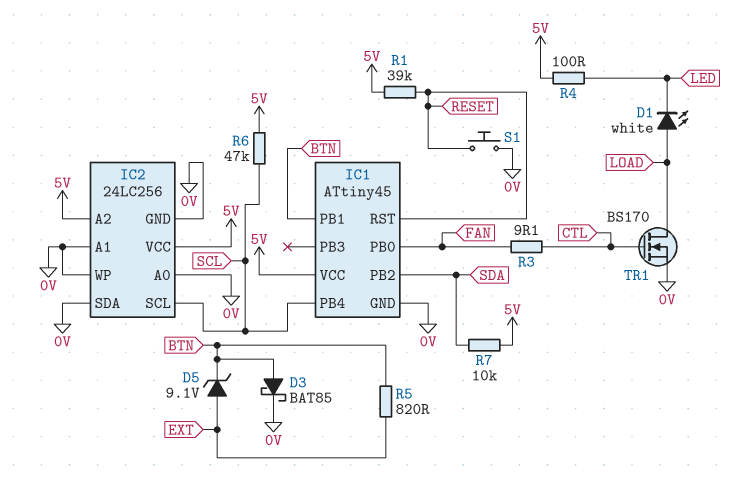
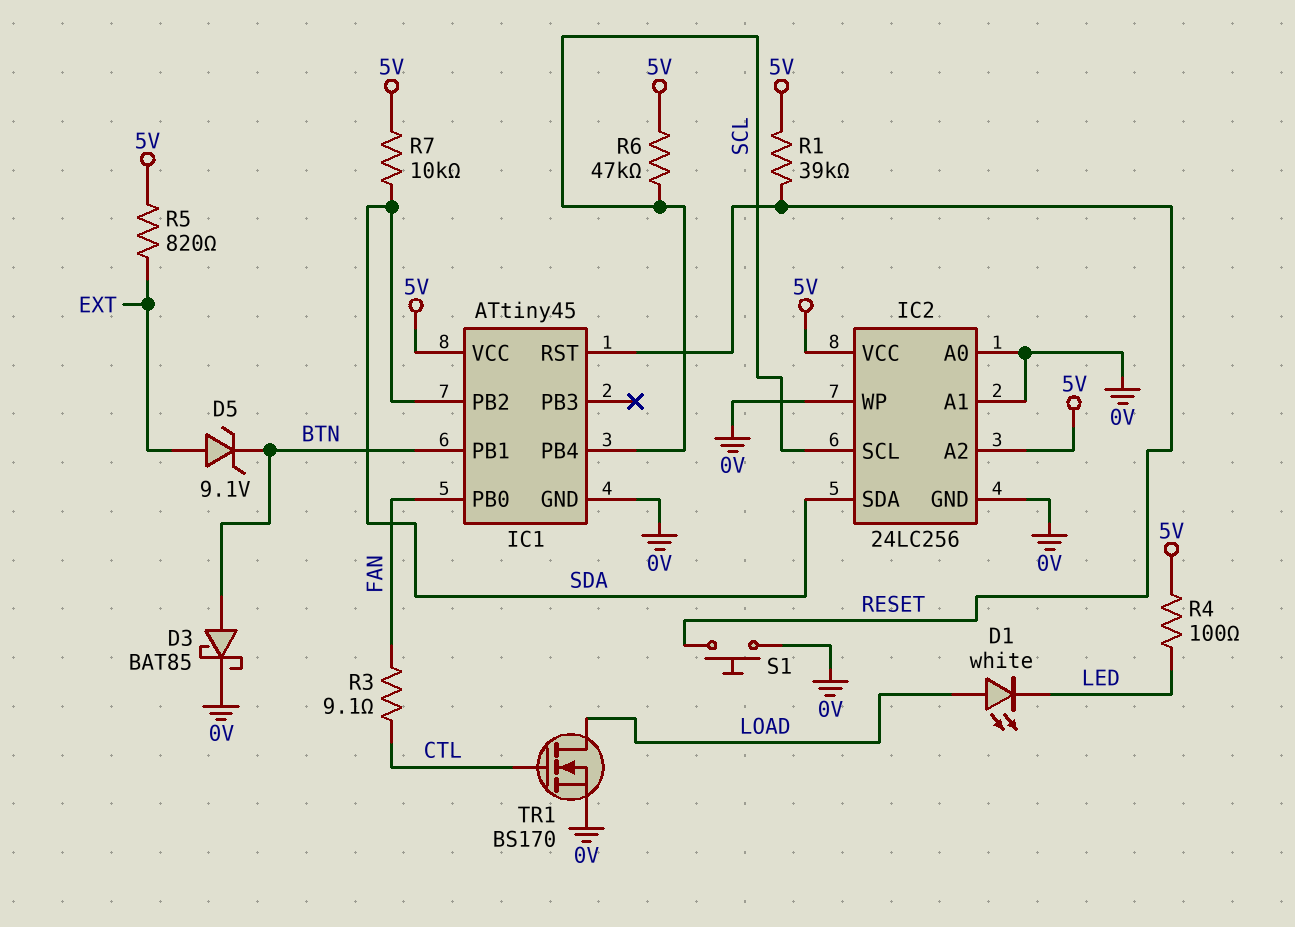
IC2 pin SDA: 0V -> SDA
R5: 820 (BTN, EXT) -> 820 (5V, EXT)

